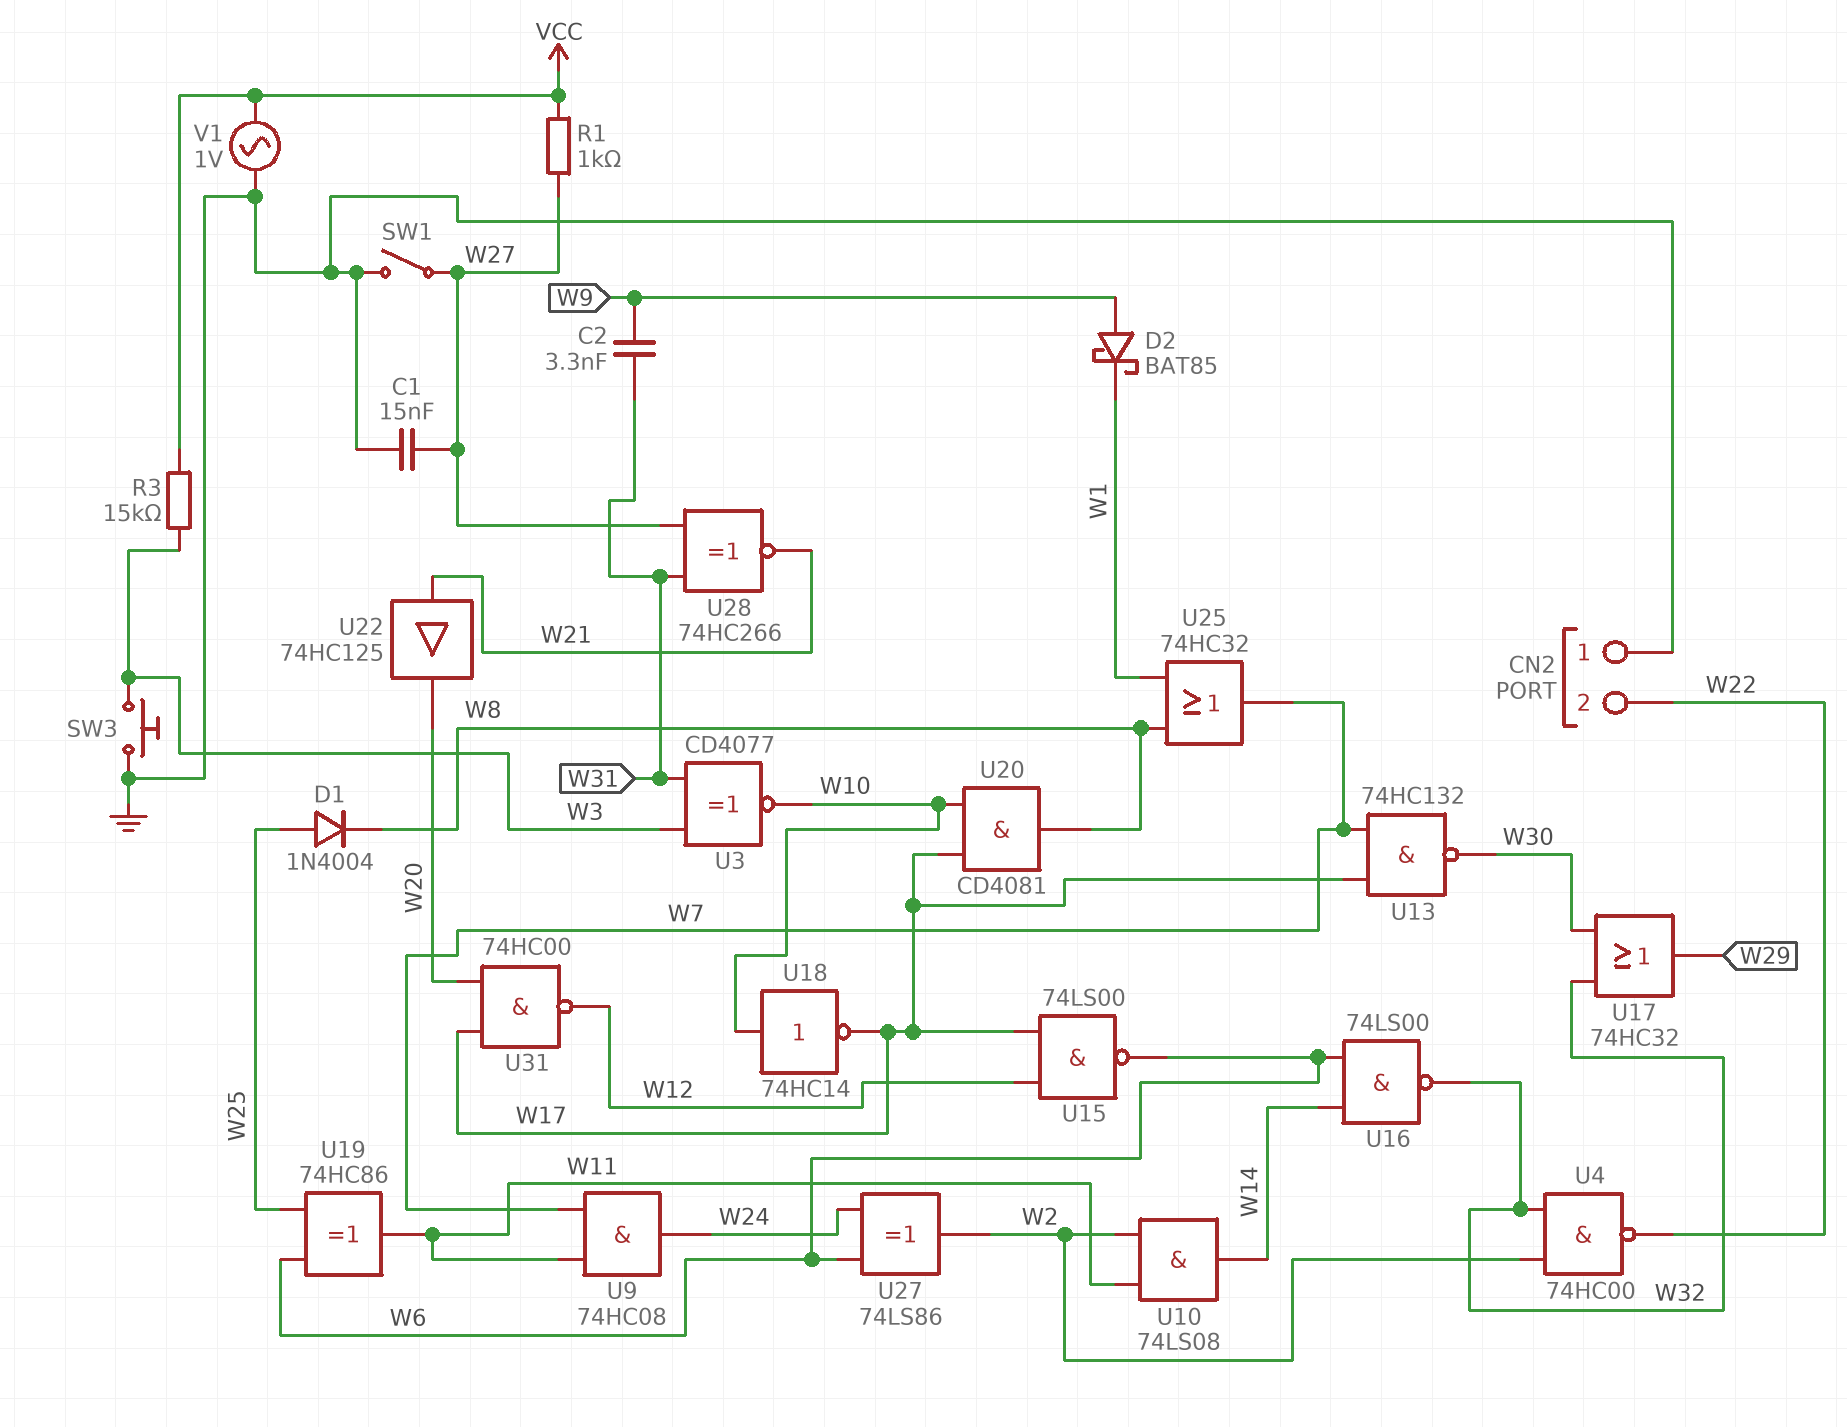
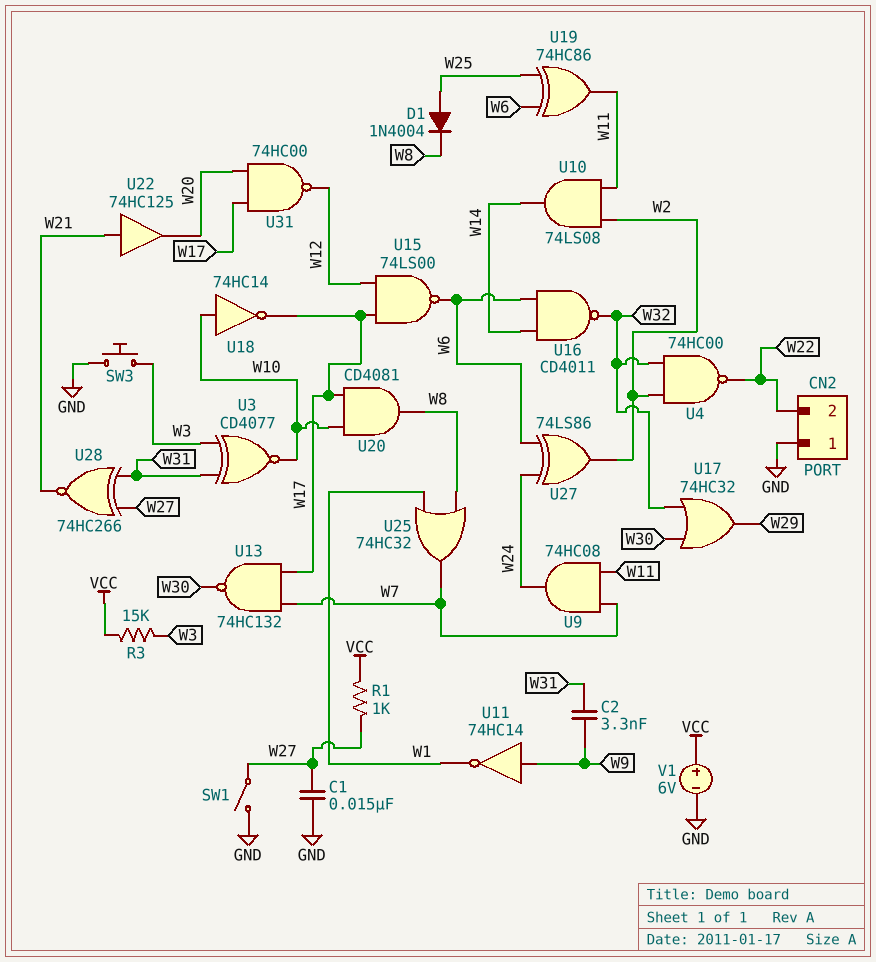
D2: schottky BAT85 (A W9, K W1) -> none
U11: none -> NOT 74HC14 (in W9, out W1)
U16: NAND 74LS00 (in W6, in W14, out W32) -> NAND CD4011 (in W6, in W14, out W32)
V1: AC 1V (GND, VCC) -> 6V (plus VCC, minus GND)

